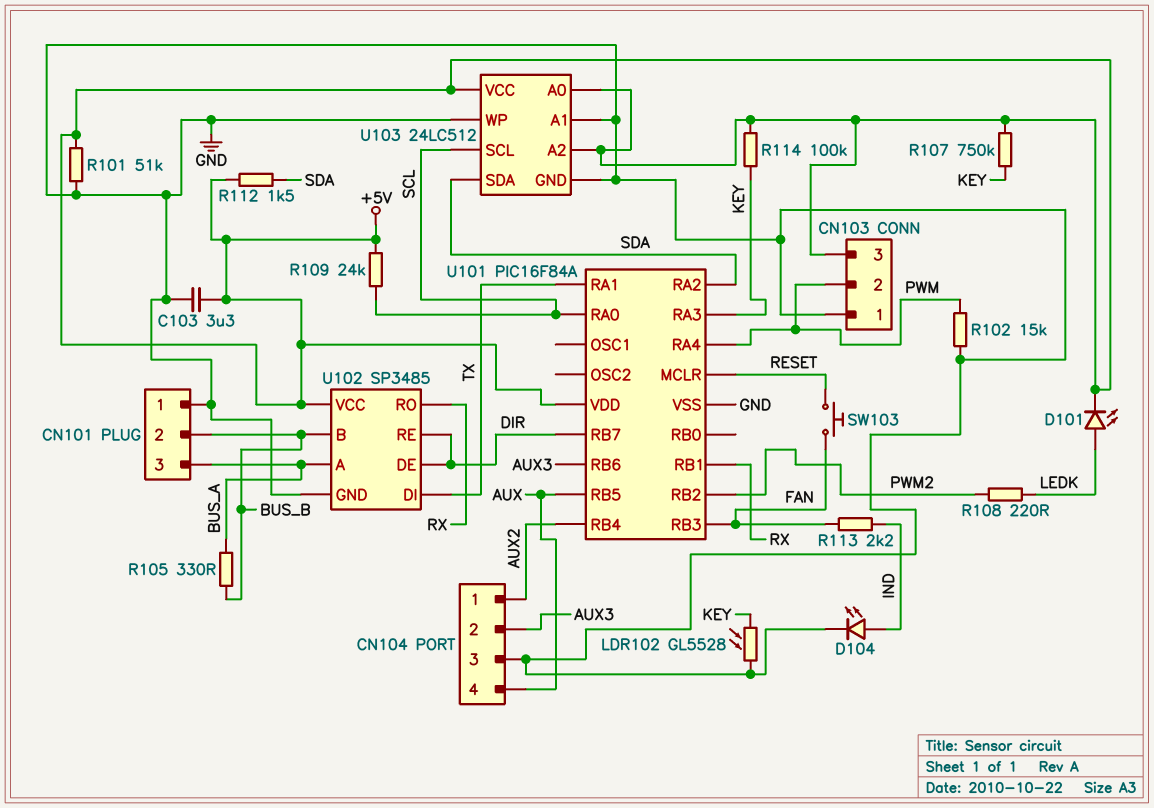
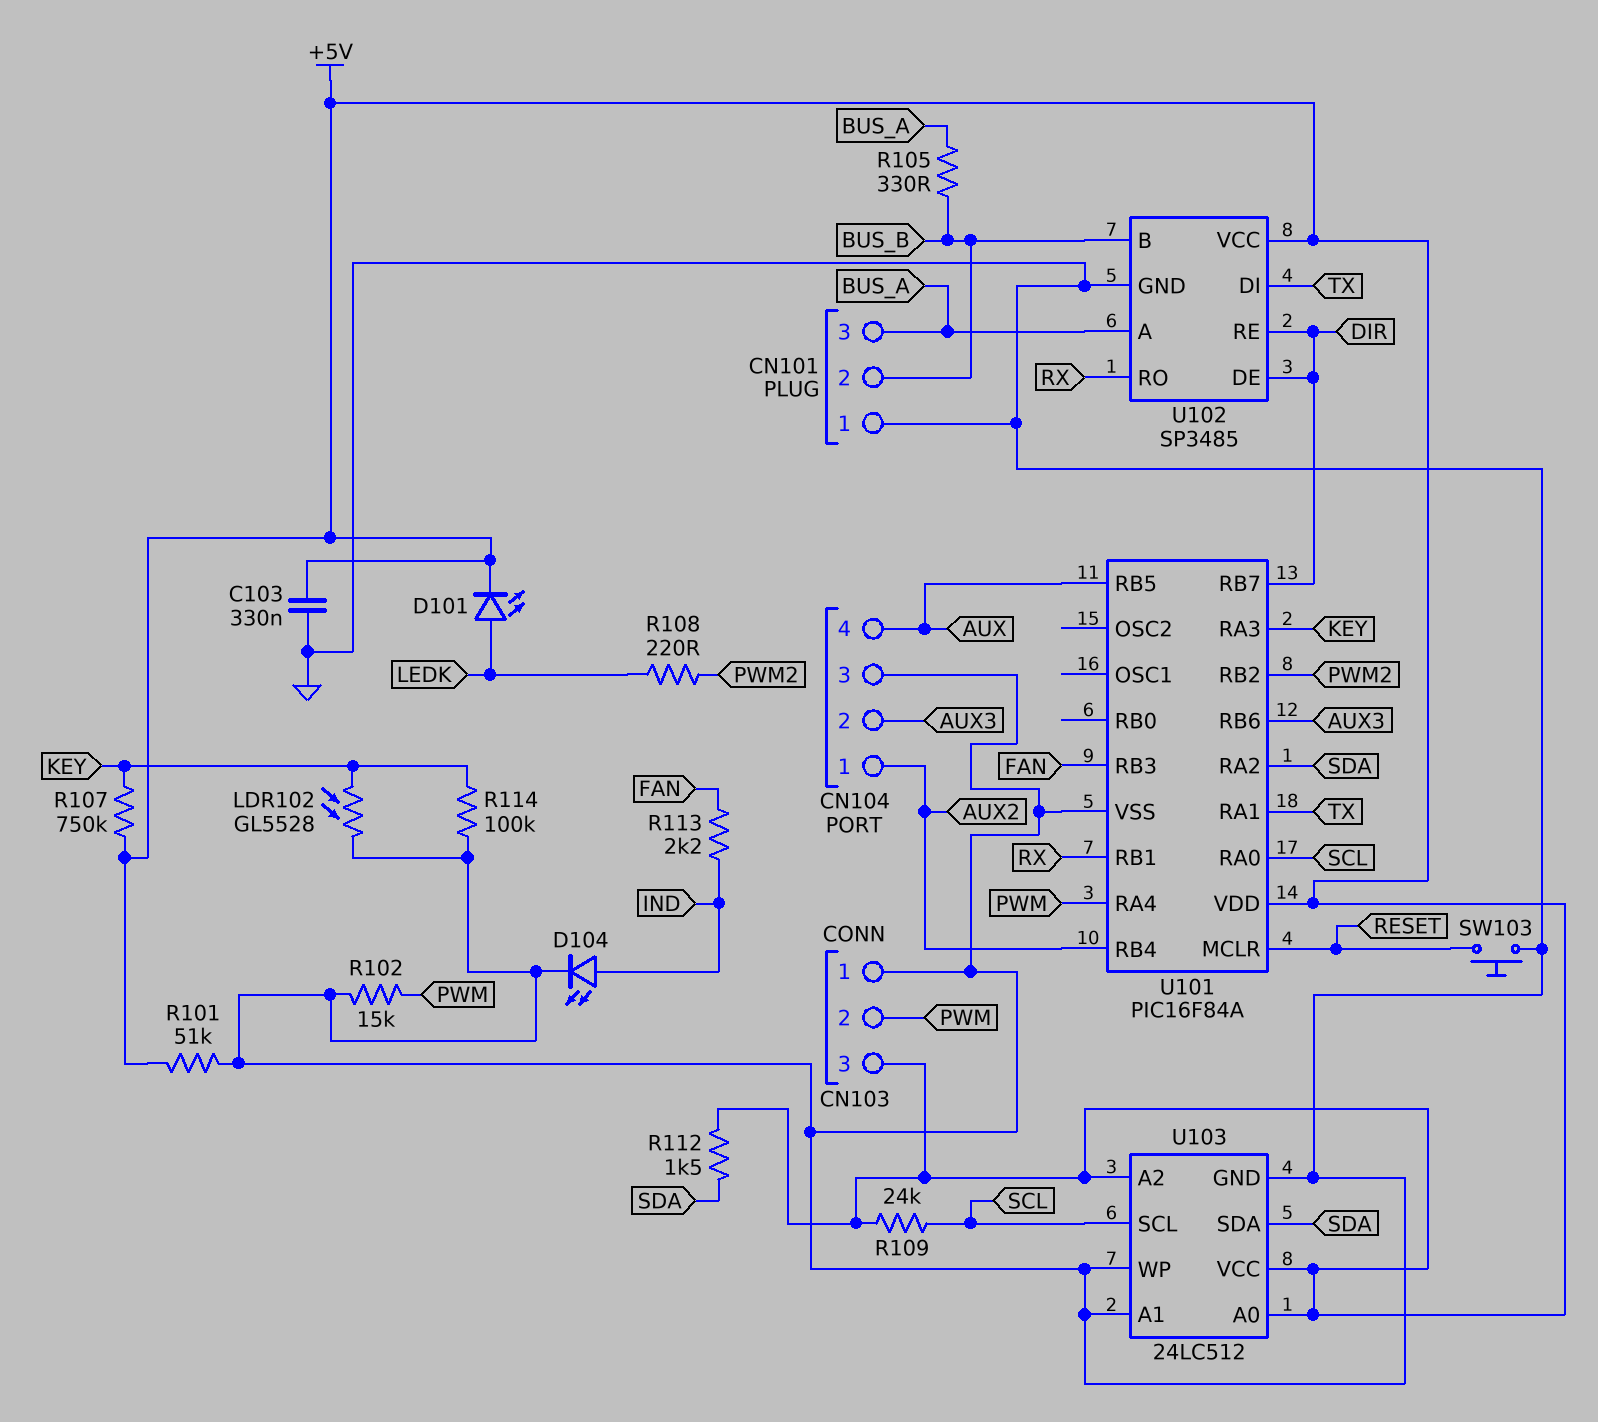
C103: 3.3uF (+5V, GND) -> 330nF (+5V, GND)
R114: 100k (+5V, KEY) -> 100k (GND, KEY)
SW103: button (FAN, RESET) -> button (GND, RESET)

